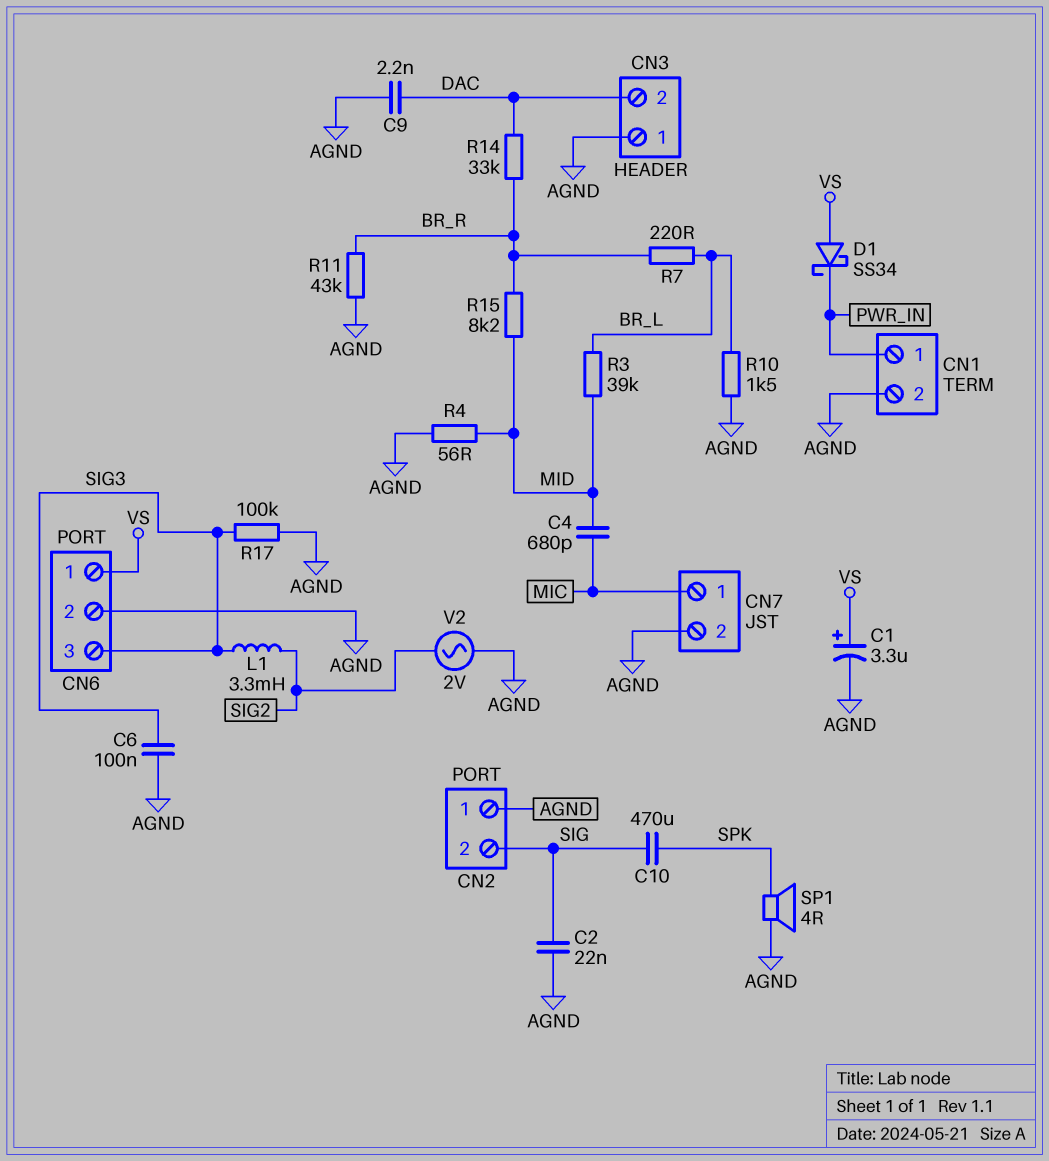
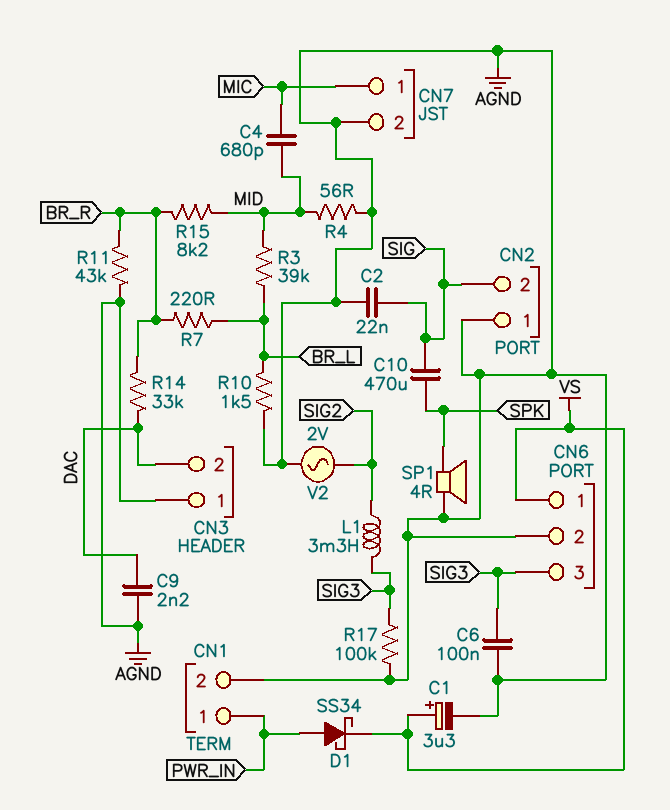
D1: schottky SS34 (A VS, K PWR_IN) -> schottky SS34 (A PWR_IN, K VS)

